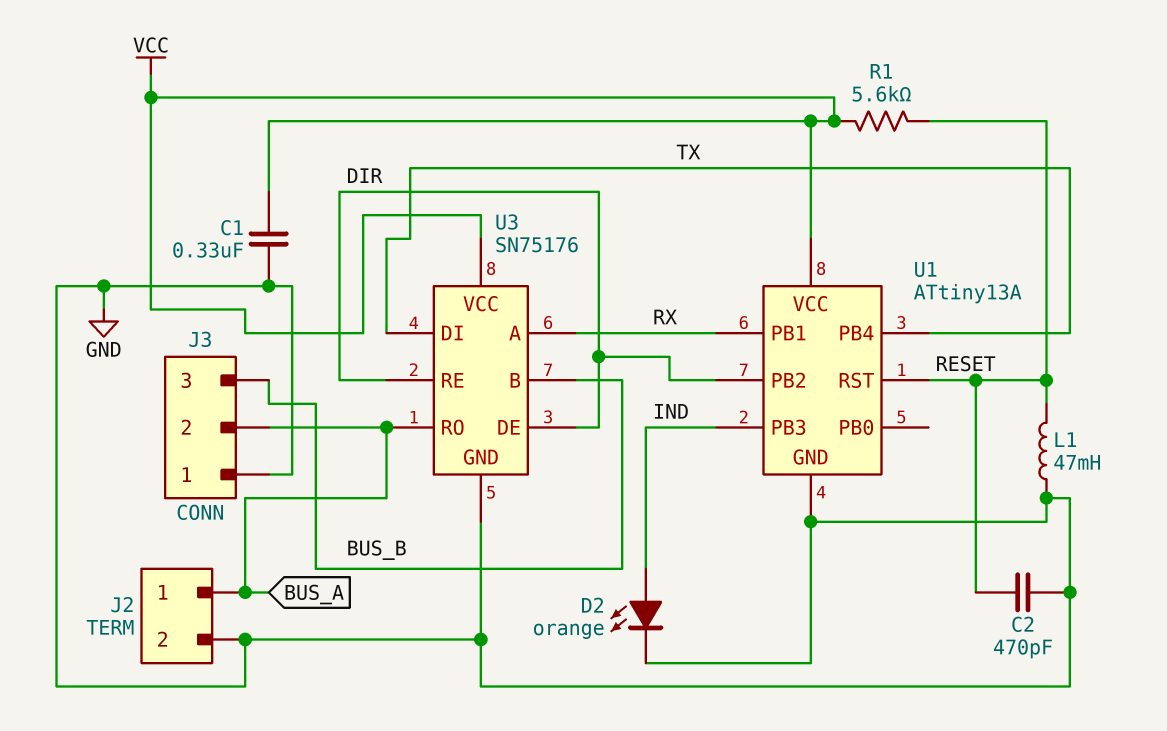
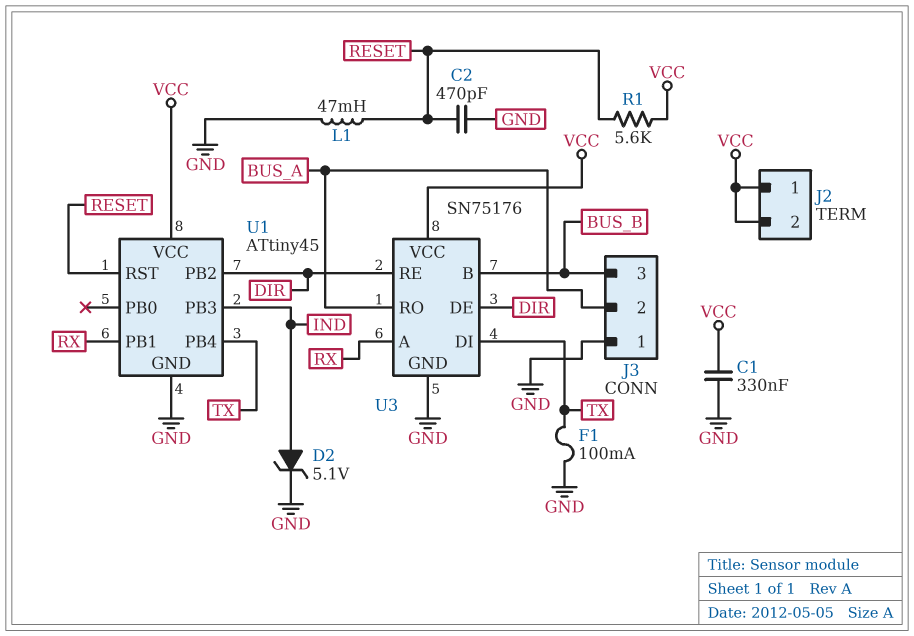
D2: LED orange (A IND, K GND) -> zener 5.1V (A IND, K GND)
F1: none -> 100mA (GND, TX)
J2 pin 1: BUS_A -> VCC
J2 pin 2: GND -> VCC
U1: ATtiny13A -> ATtiny45

